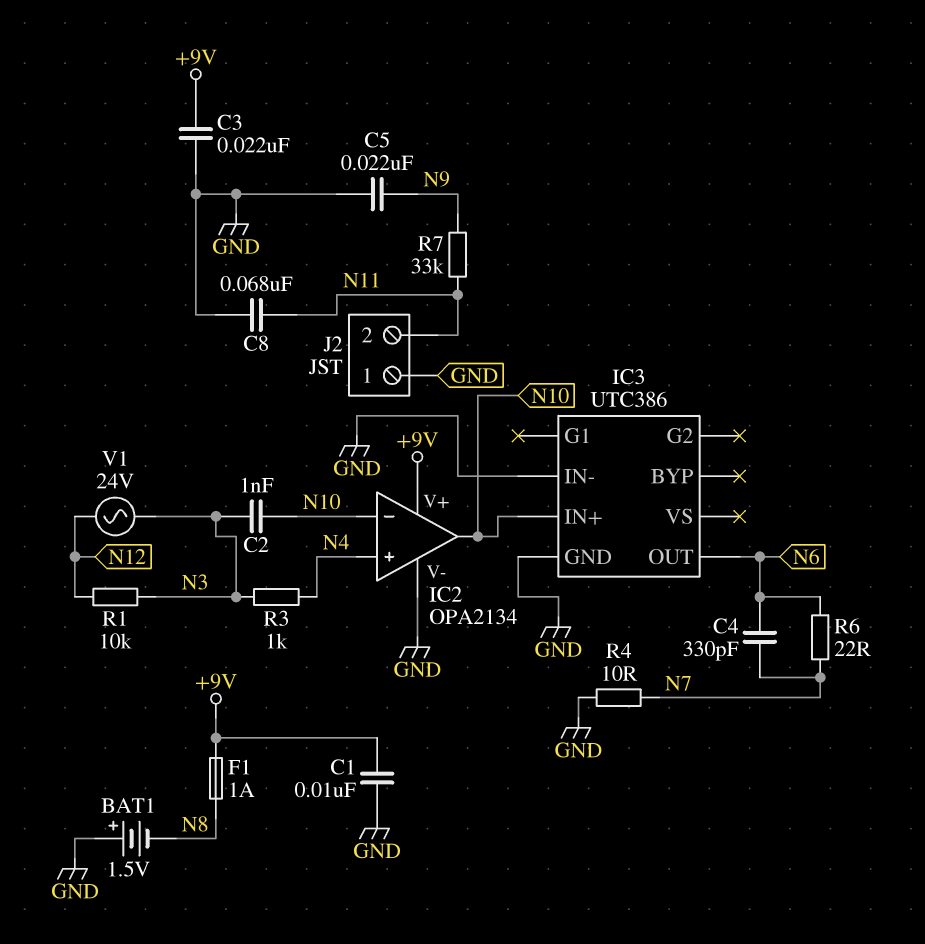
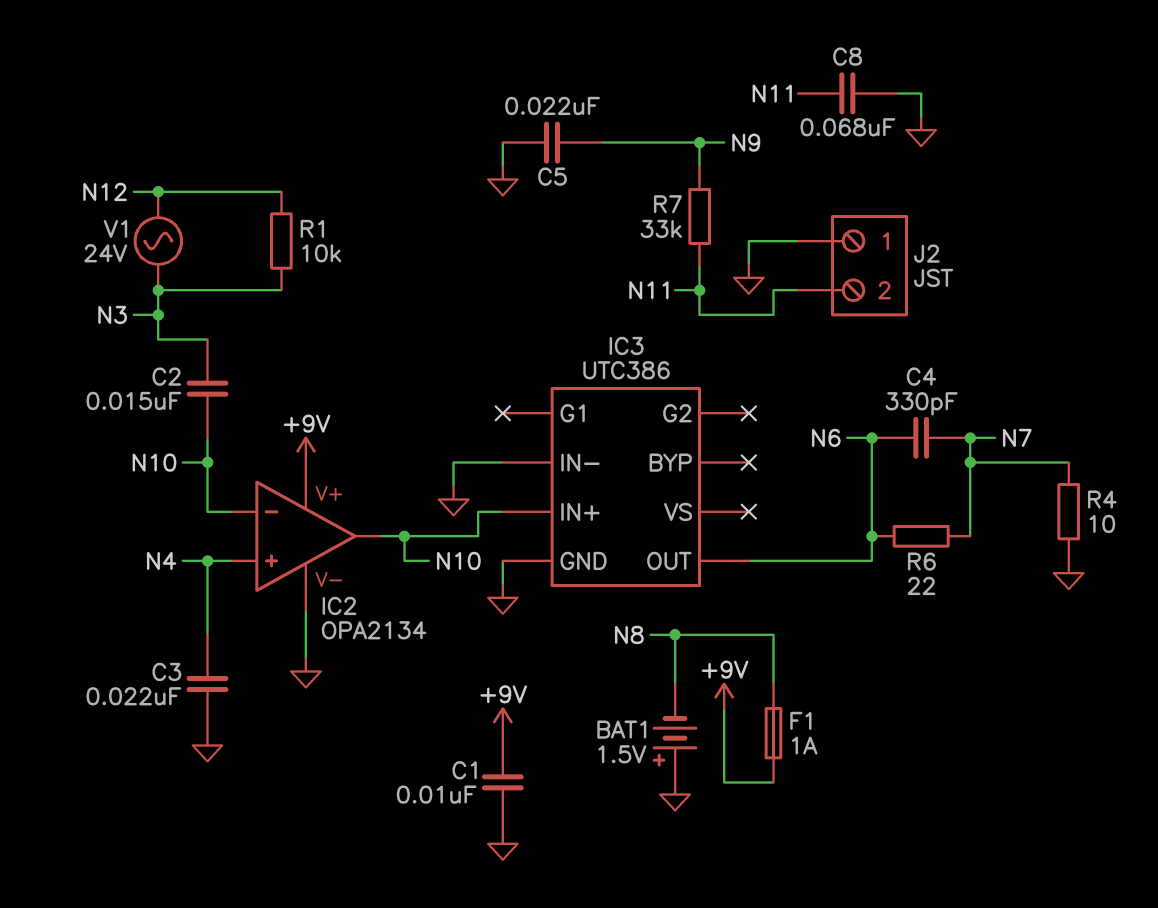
C2: 1nF (N3, N10) -> 15nF (N3, N10)
C3: 22nF (+9V, GND) -> 22nF (GND, N4)
R3: 1k (N3, N4) -> none

